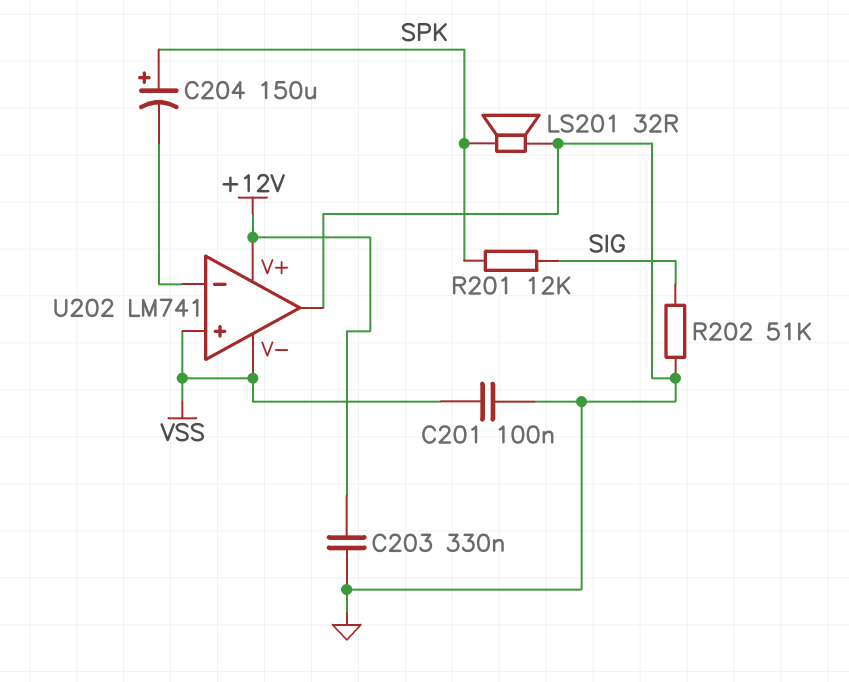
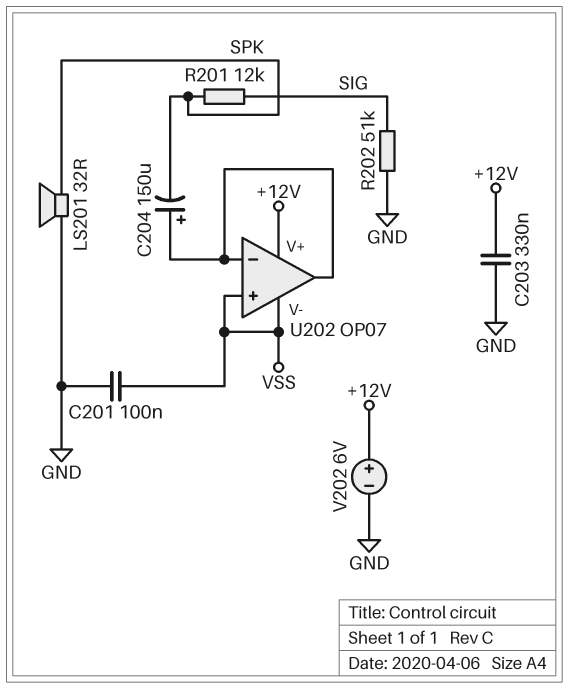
C204: 150uF (plus SPK, minus U202/in-) -> 150uF (plus U202/in-, minus SPK)
U202: LM741 -> OP07
U202 pin out: GND -> U202/in-
V202: none -> 6V (plus +12V, minus GND)

